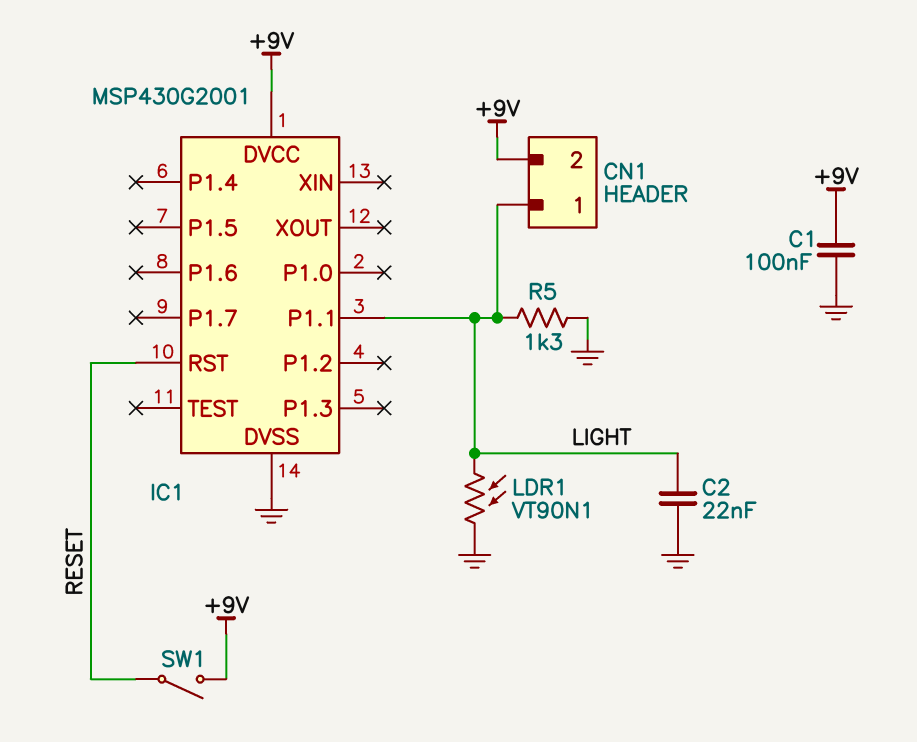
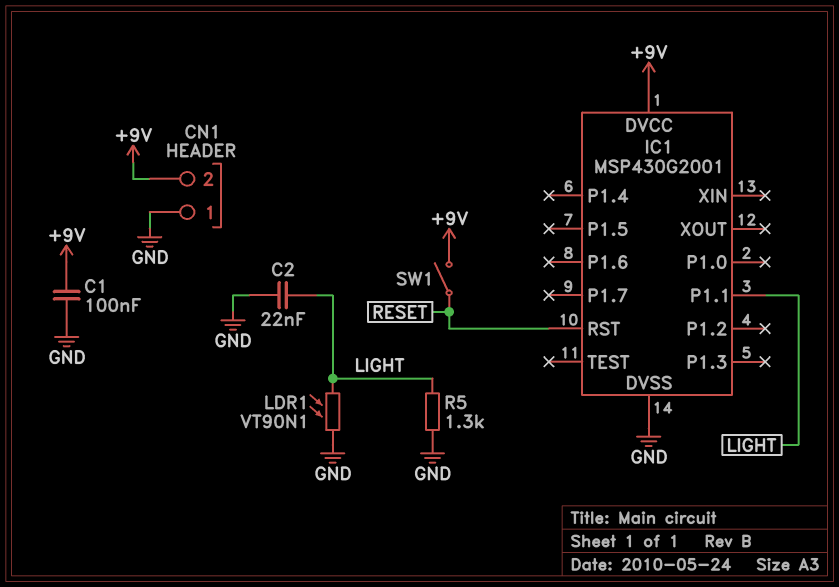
CN1 pin 1: LIGHT -> GND

